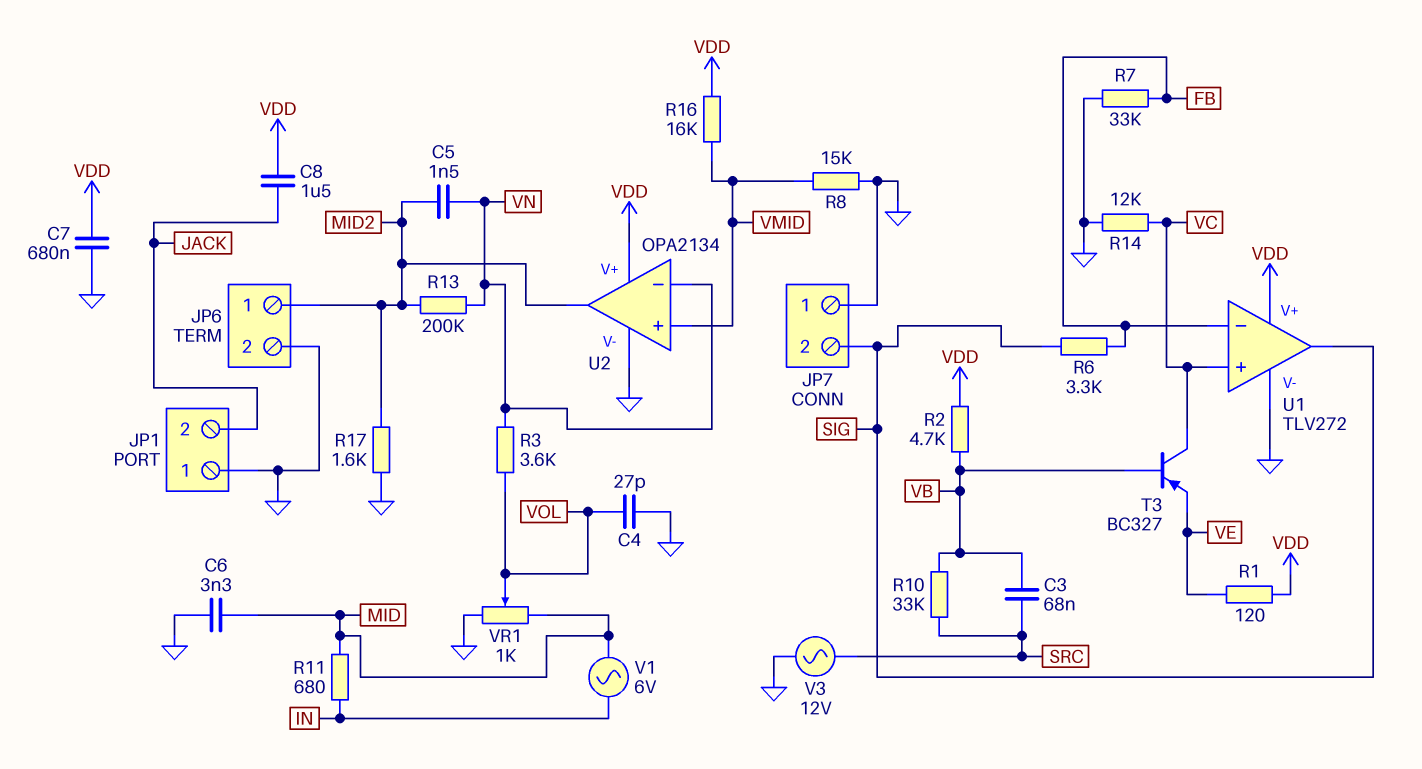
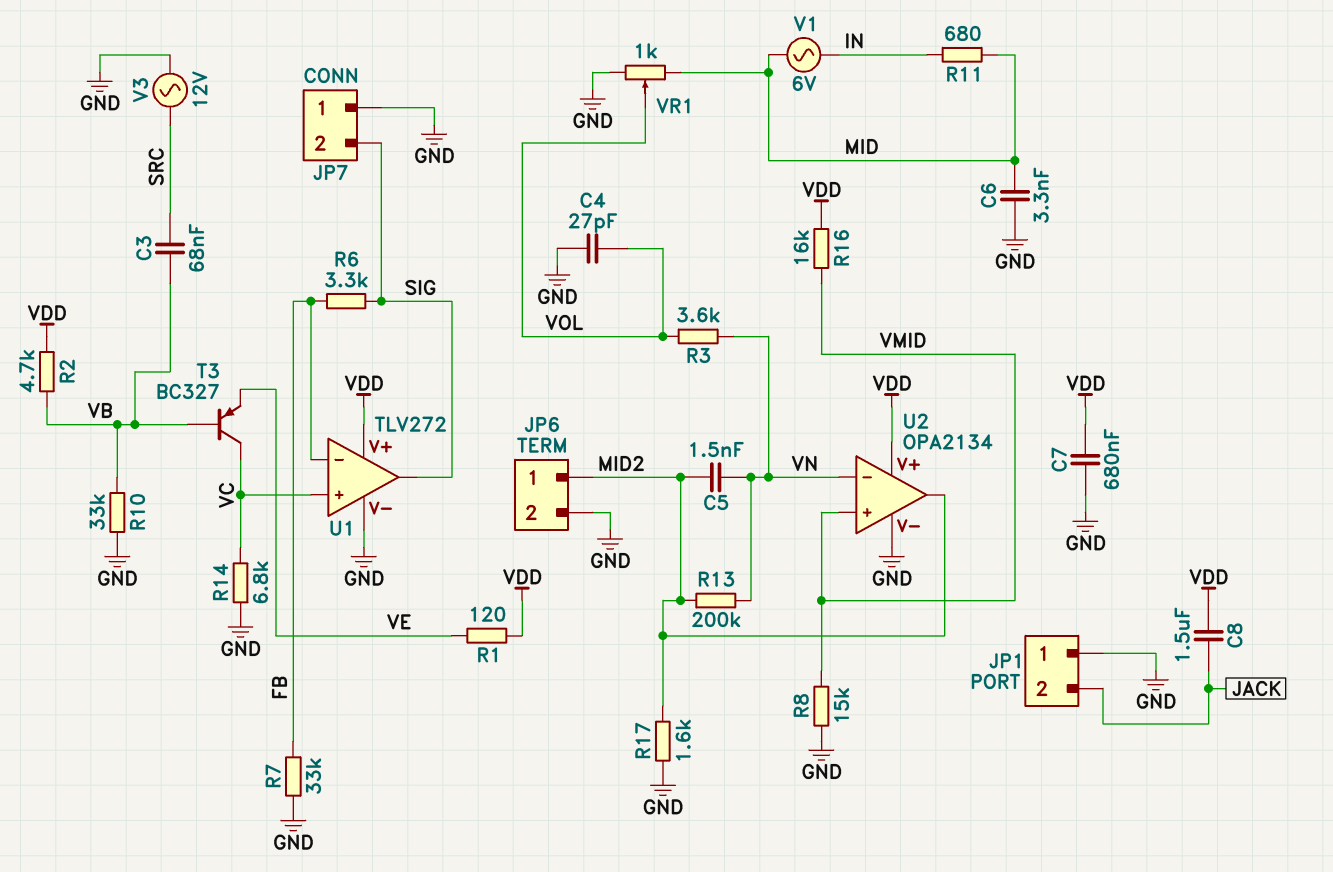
R10: 33k (SRC, VB) -> 33k (GND, VB)
R14: 12k (GND, VC) -> 6.8k (GND, VC)

